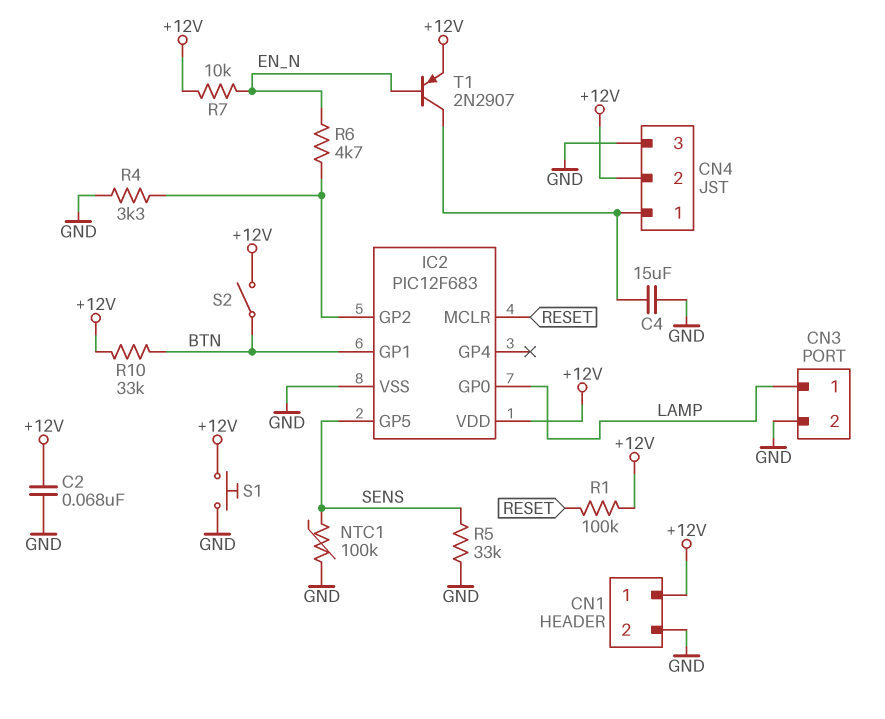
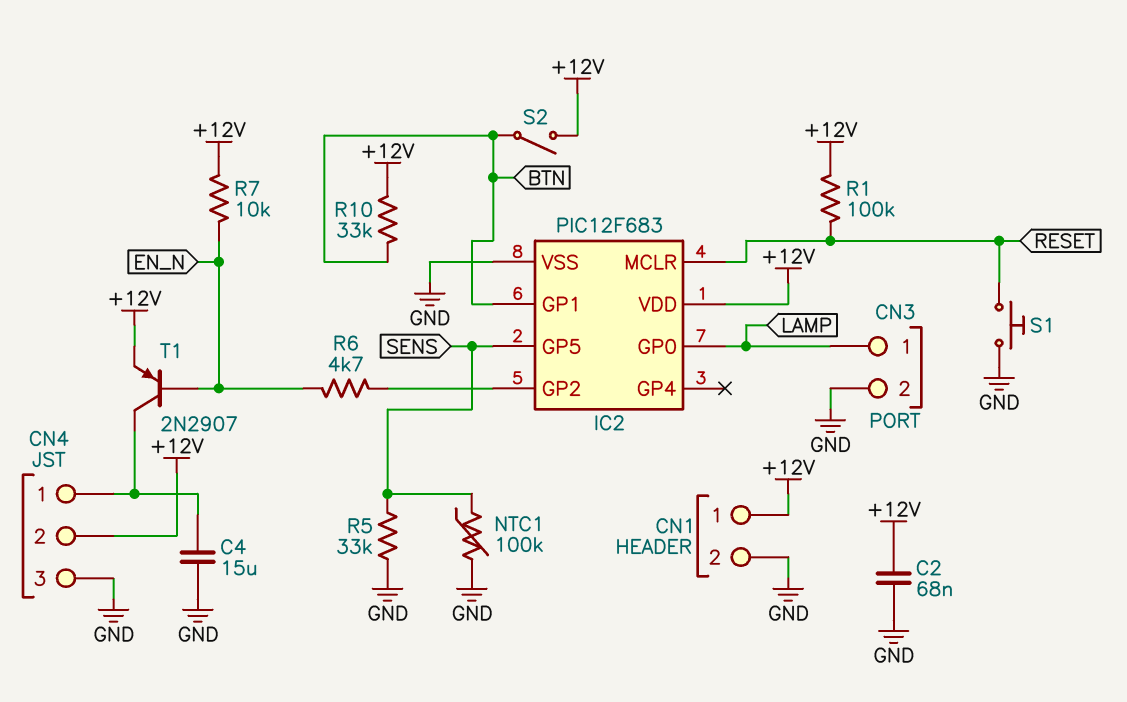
R4: 3.3k (GND, IC2/GP2) -> none
S1: button (+12V, GND) -> button (GND, RESET)

